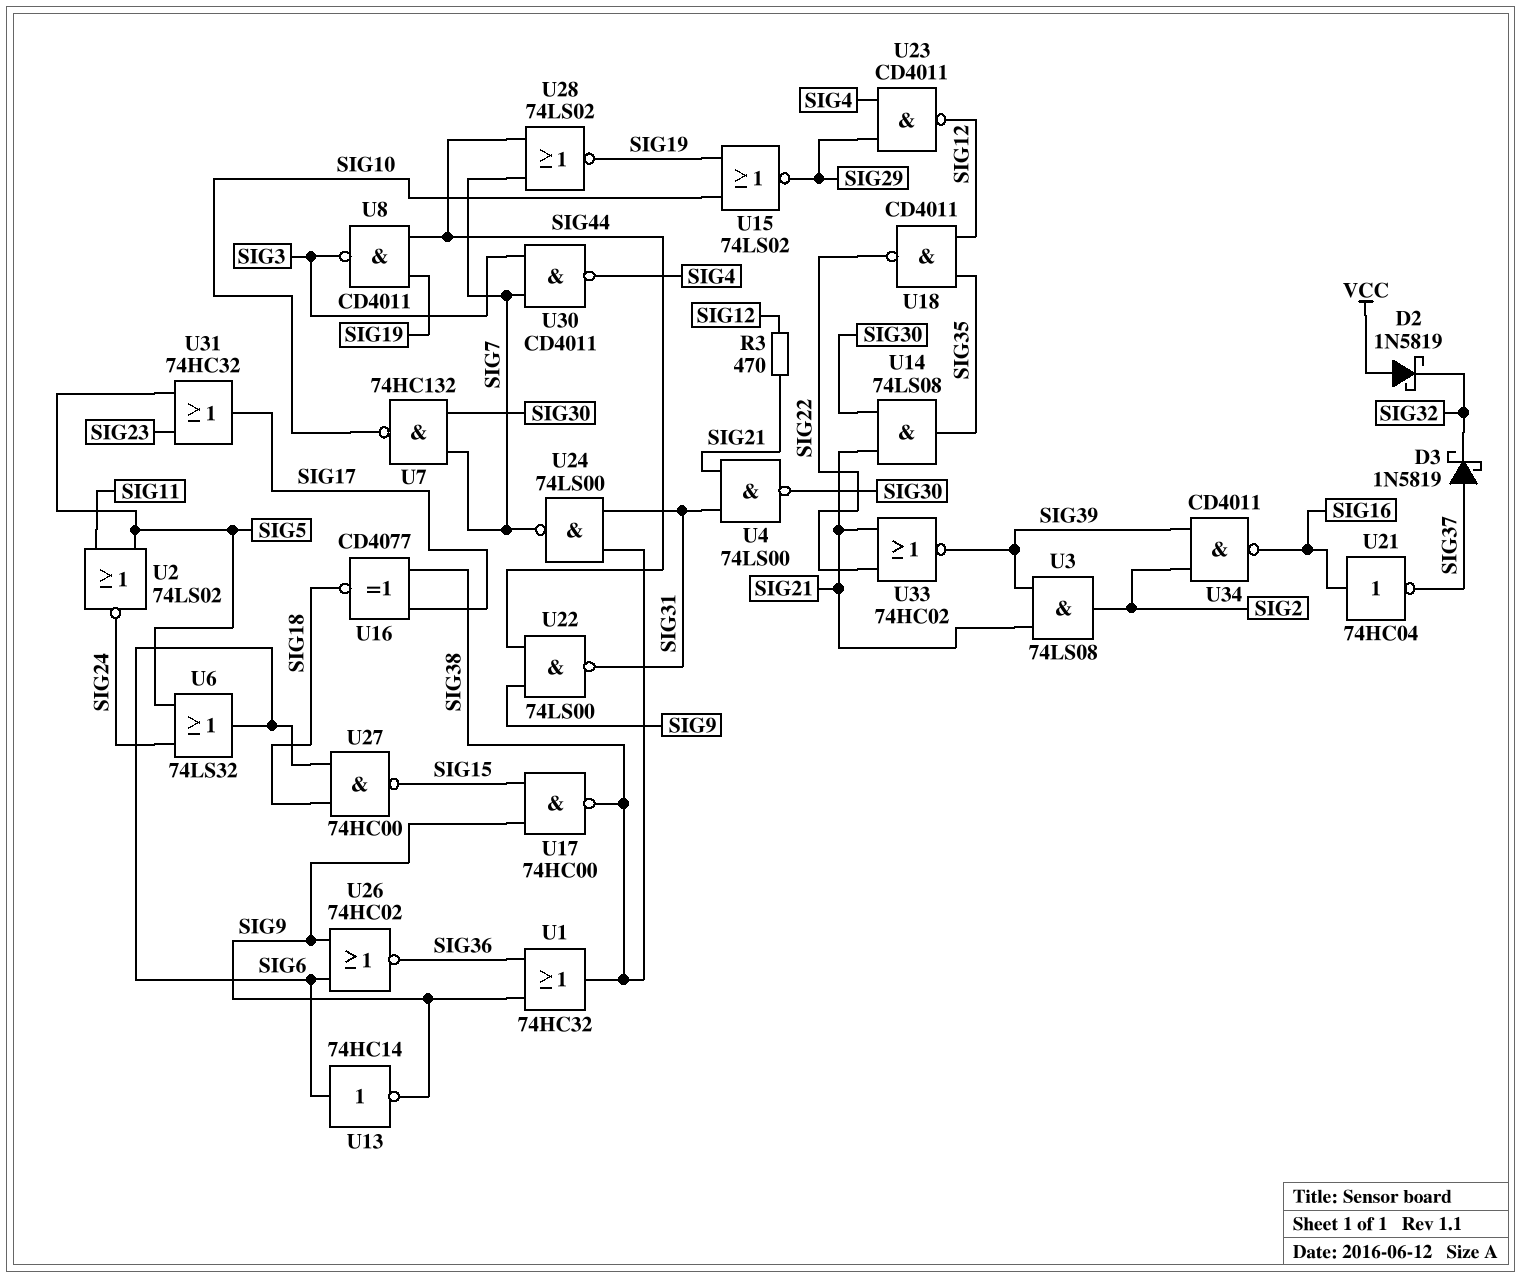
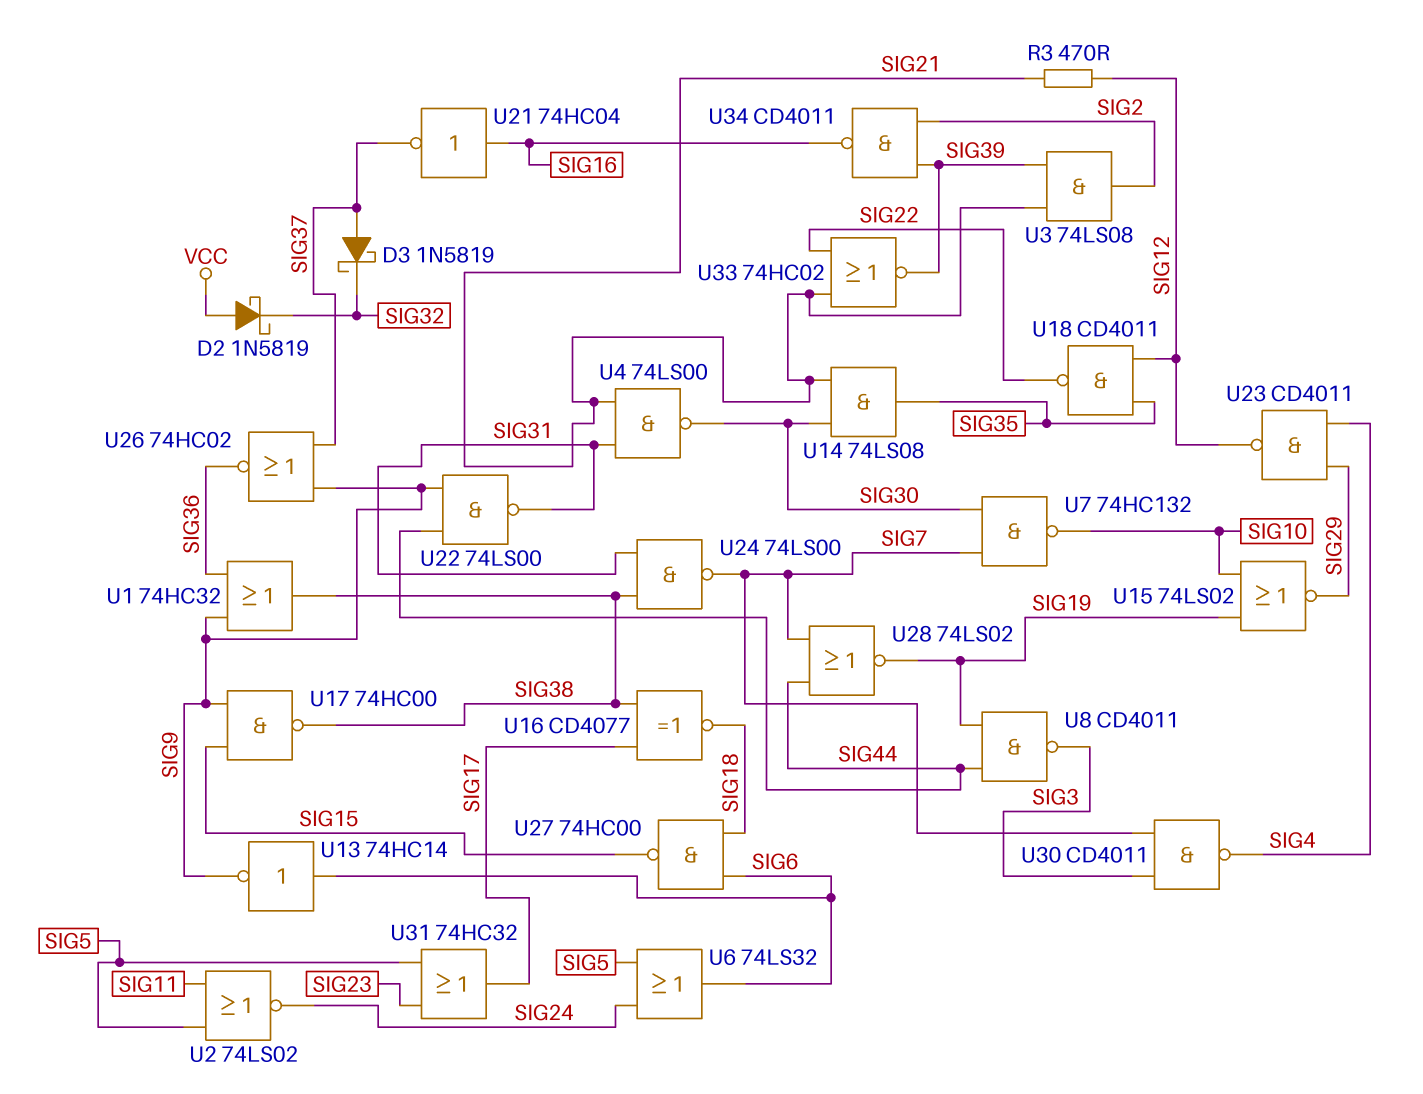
U26: NOR 74HC02 (in SIG6, in SIG9, out SIG36) -> NOR 74HC02 (in SIG9, in SIG37, out SIG36)

